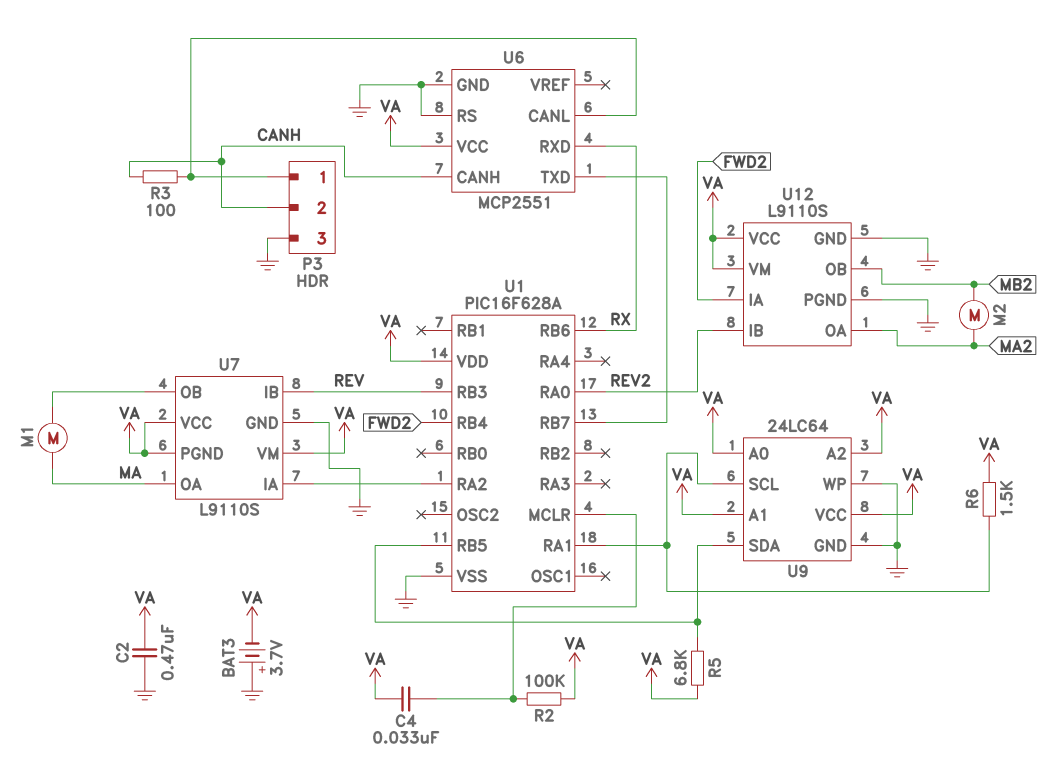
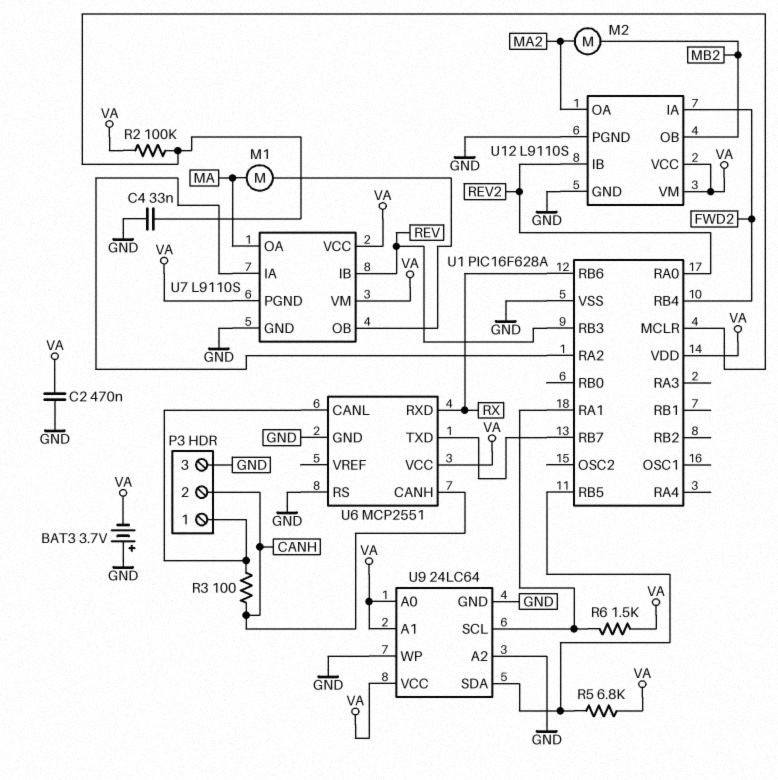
C4: 33nF (U1/MCLR, VA) -> 33nF (GND, U1/MCLR)
U9 pin A2: VA -> GND

